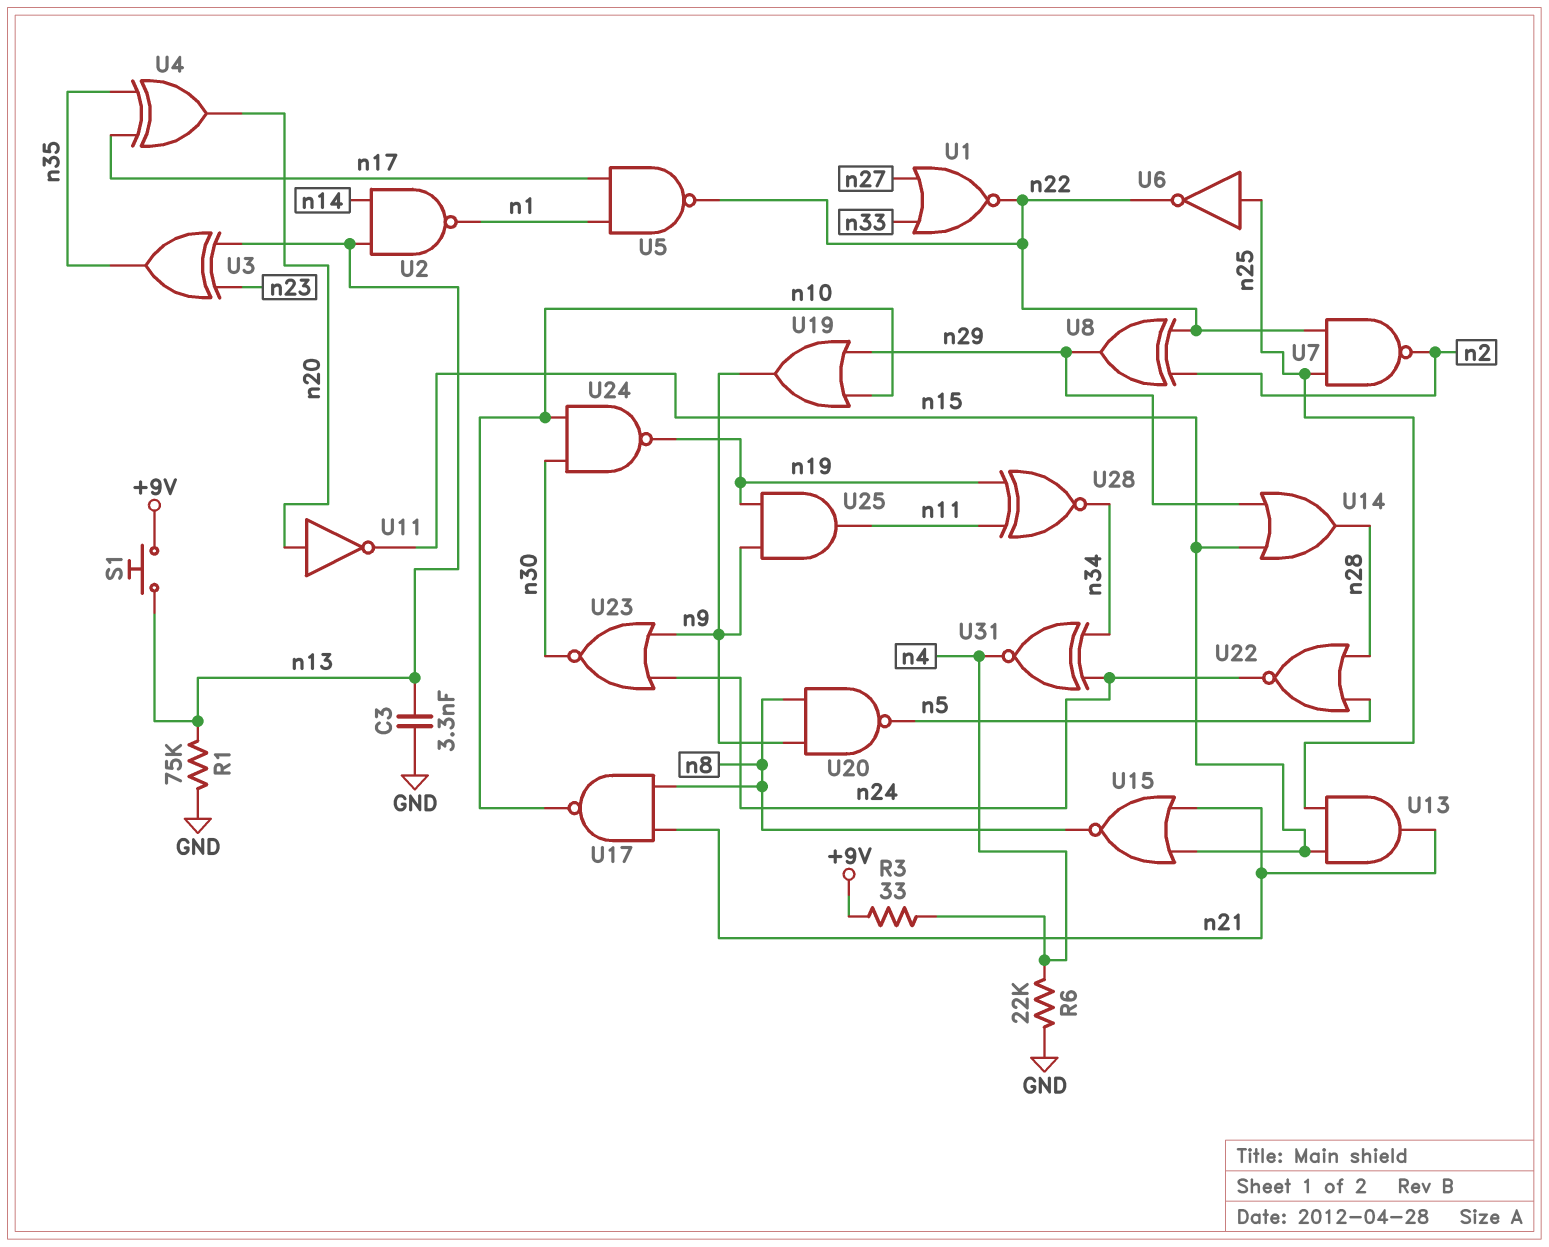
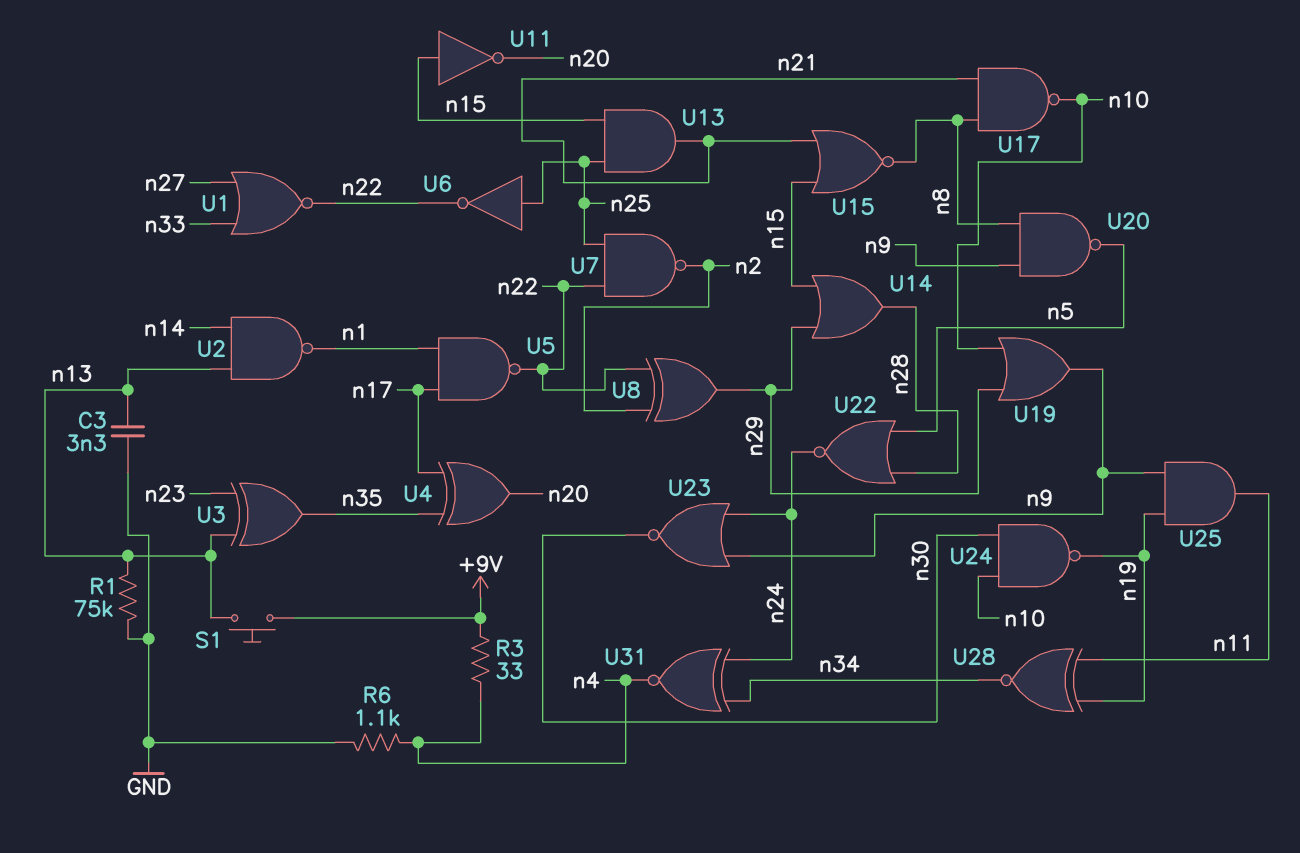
R6: 22k (GND, n4) -> 1.1k (GND, n4)
U11: NOT (in n20, out n15) -> NOT (in n15, out n20)

